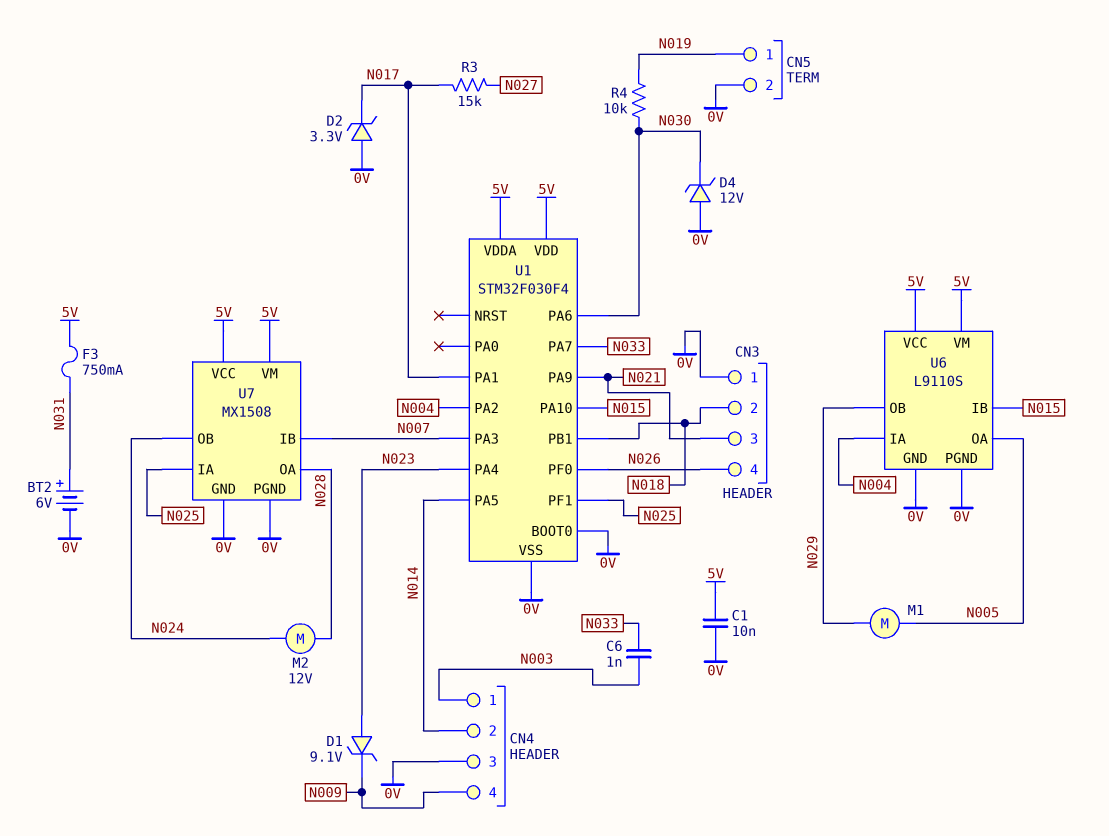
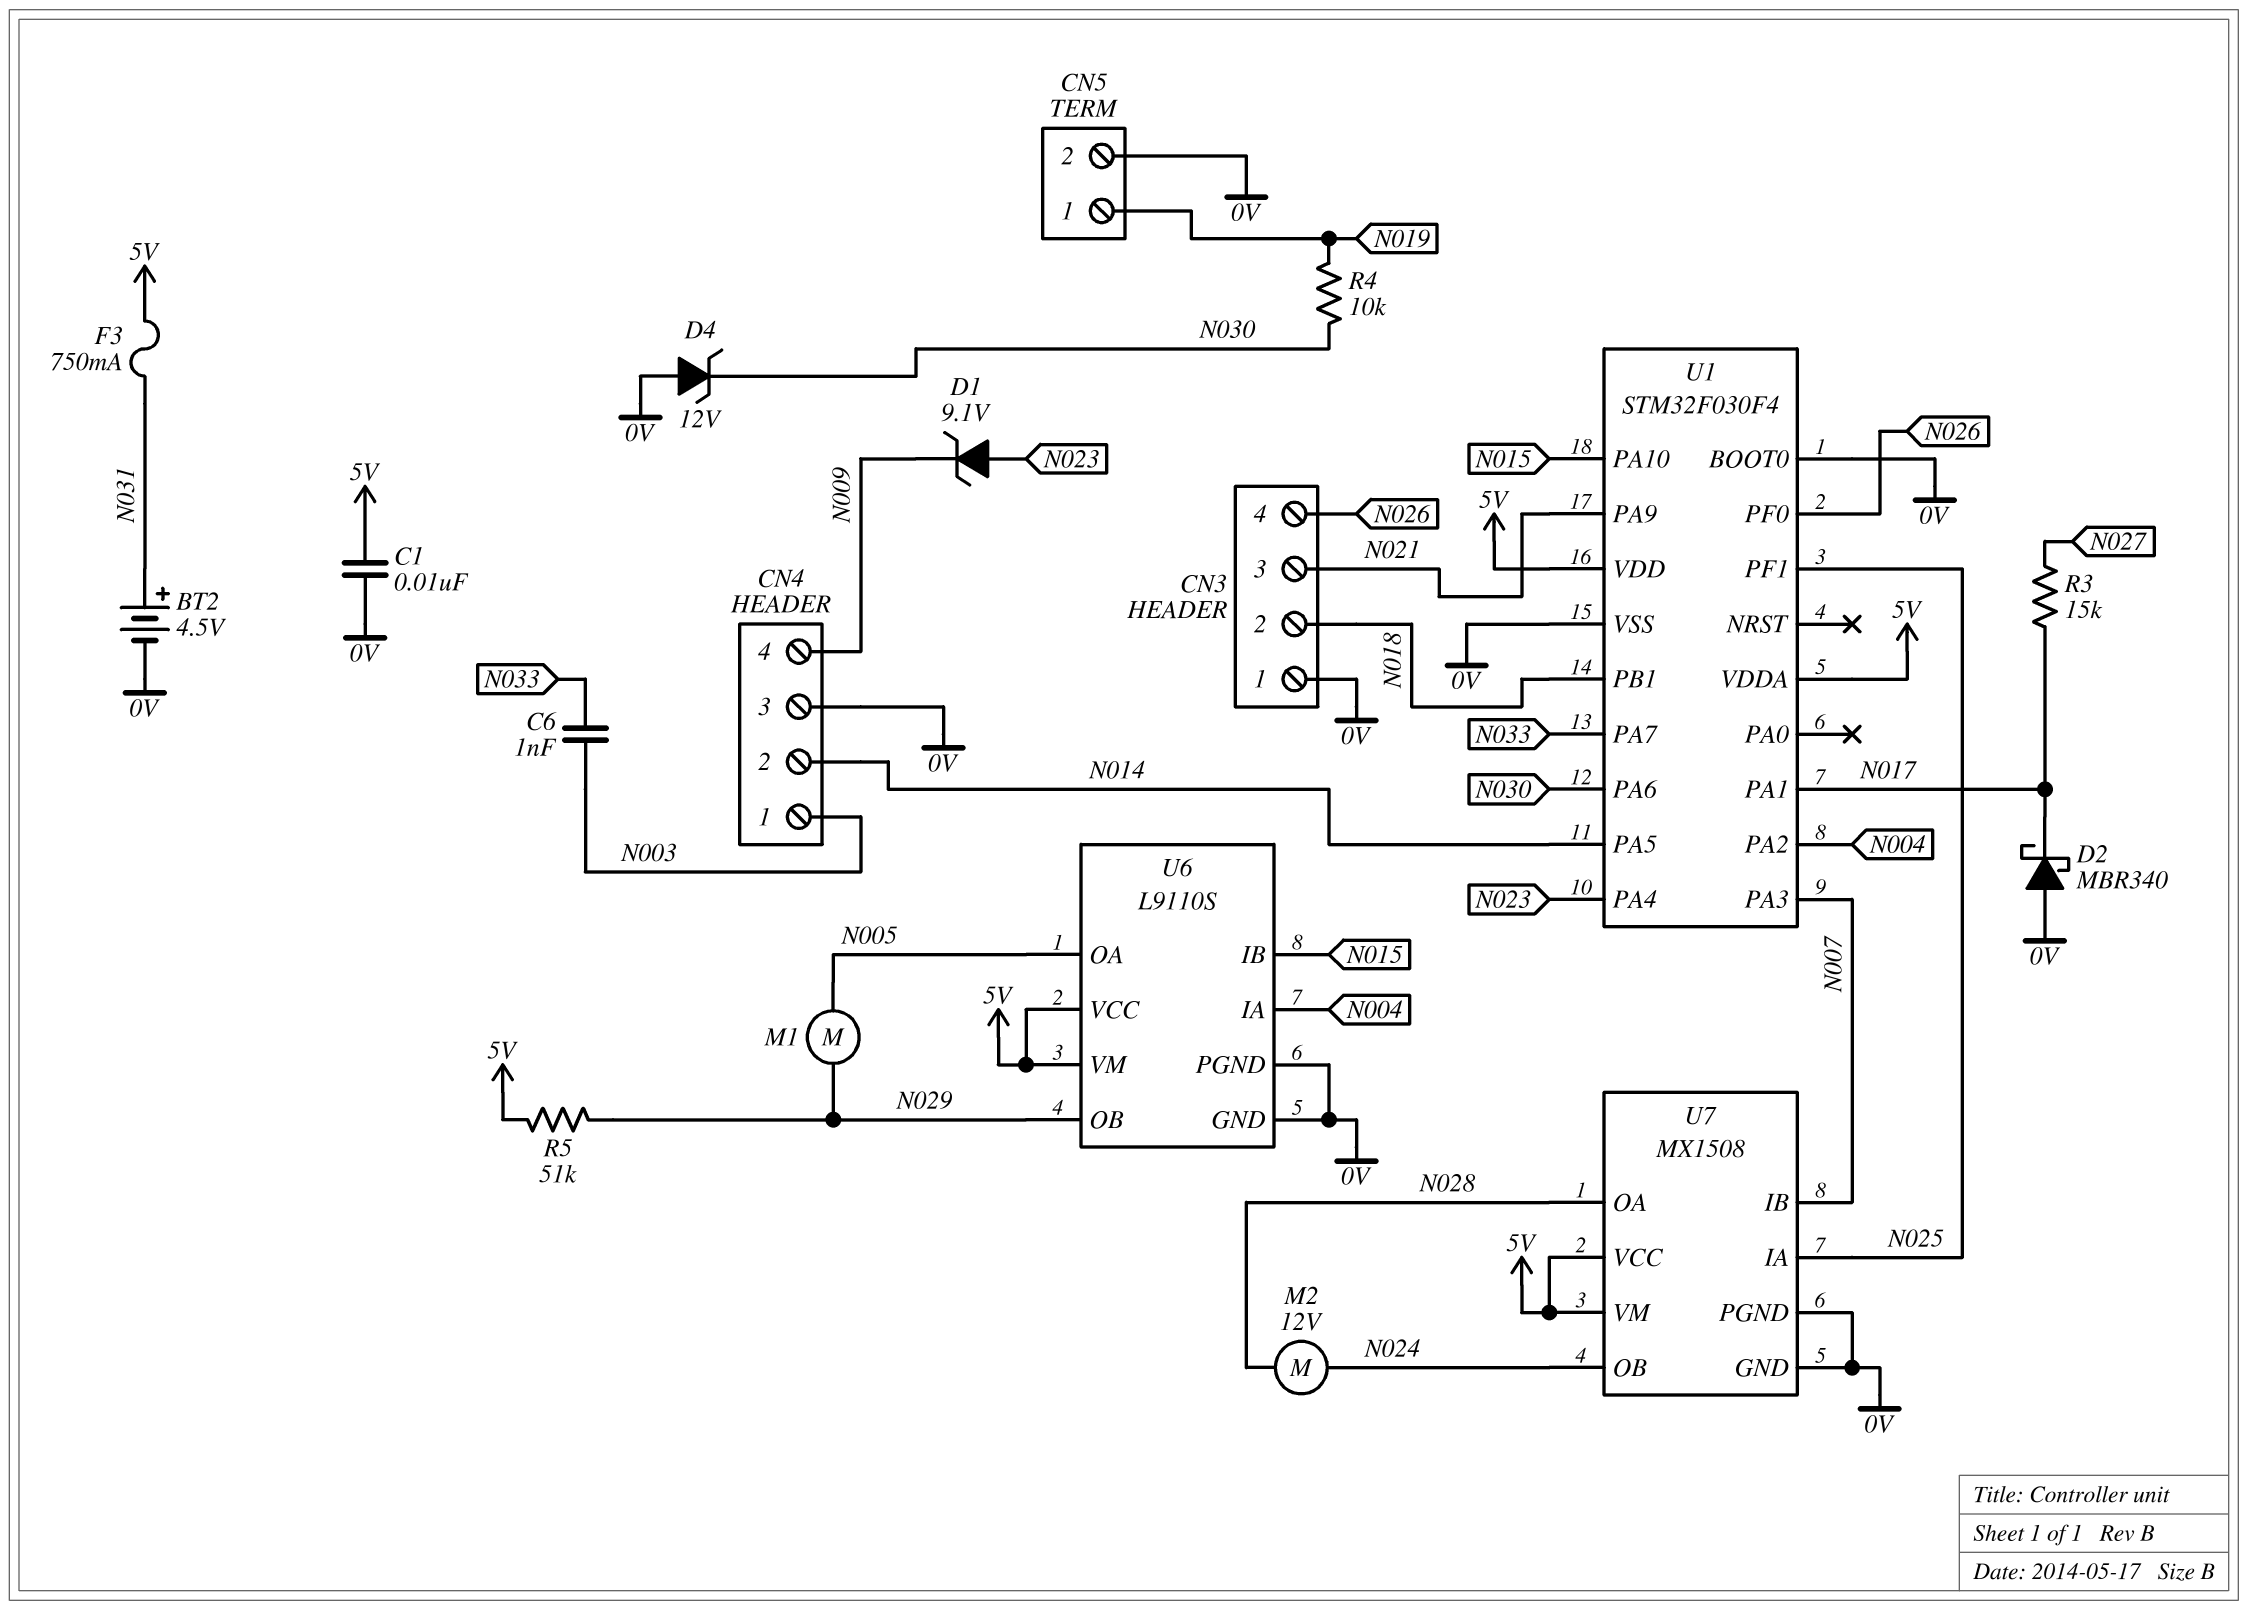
BT2: 6V (plus N031, minus 0V) -> 4.5V (plus N031, minus 0V)
D2: zener 3.3V (A 0V, K N017) -> schottky MBR340 (A 0V, K N017)
R5: none -> 51k (5V, N029)

